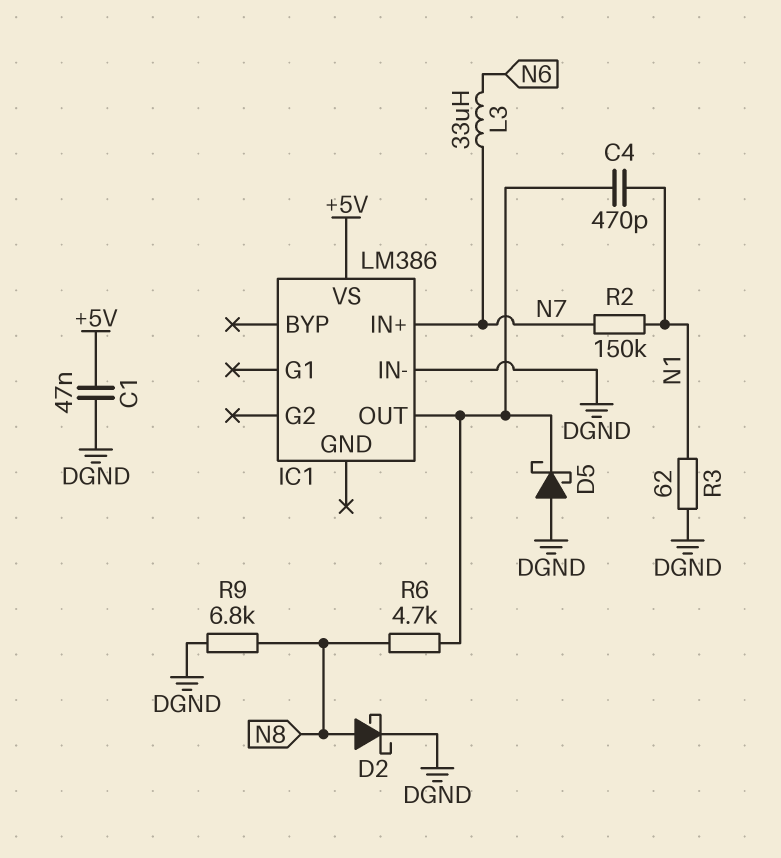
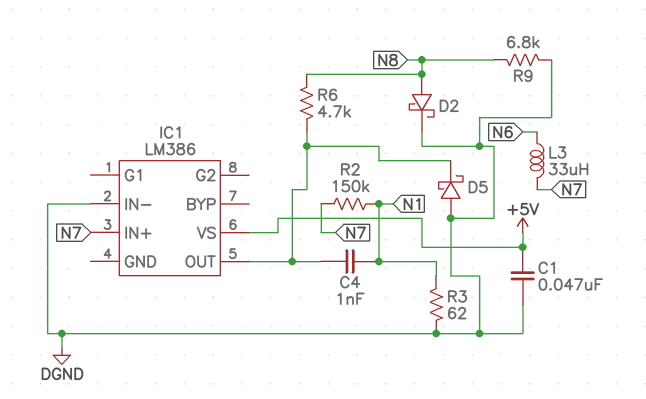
C4: 470pF (IC1/OUT, N1) -> 1nF (IC1/OUT, N1)

